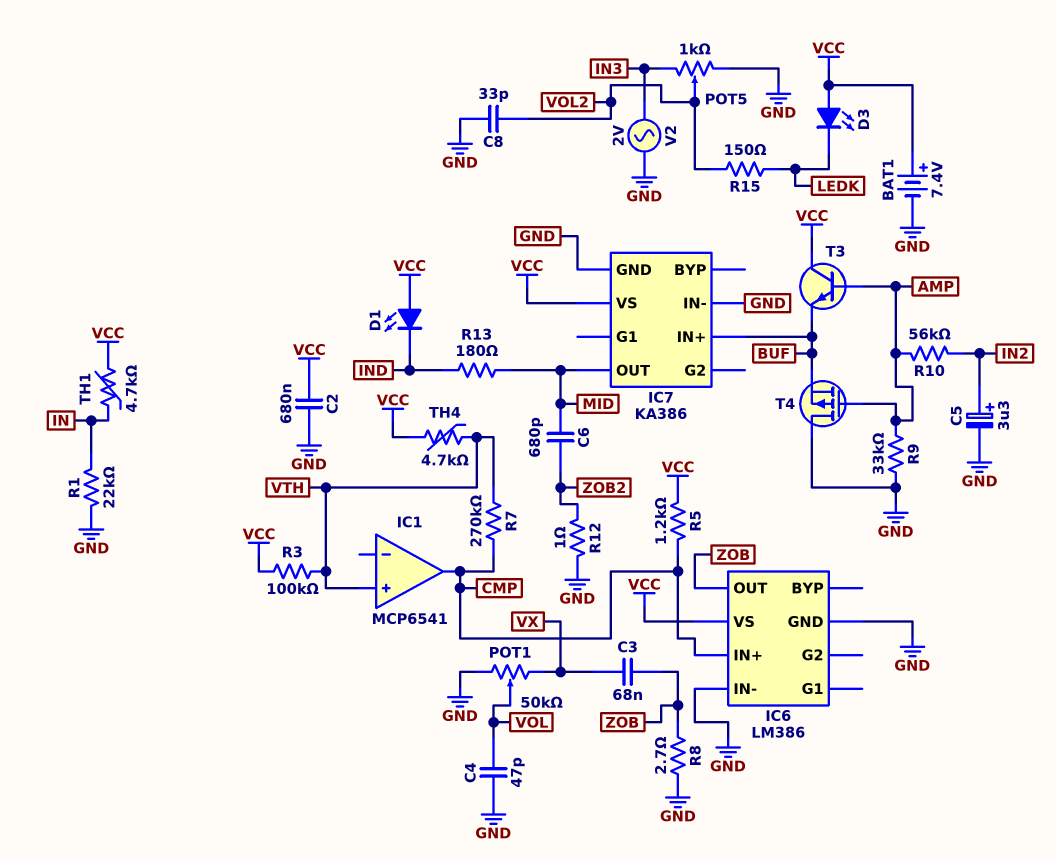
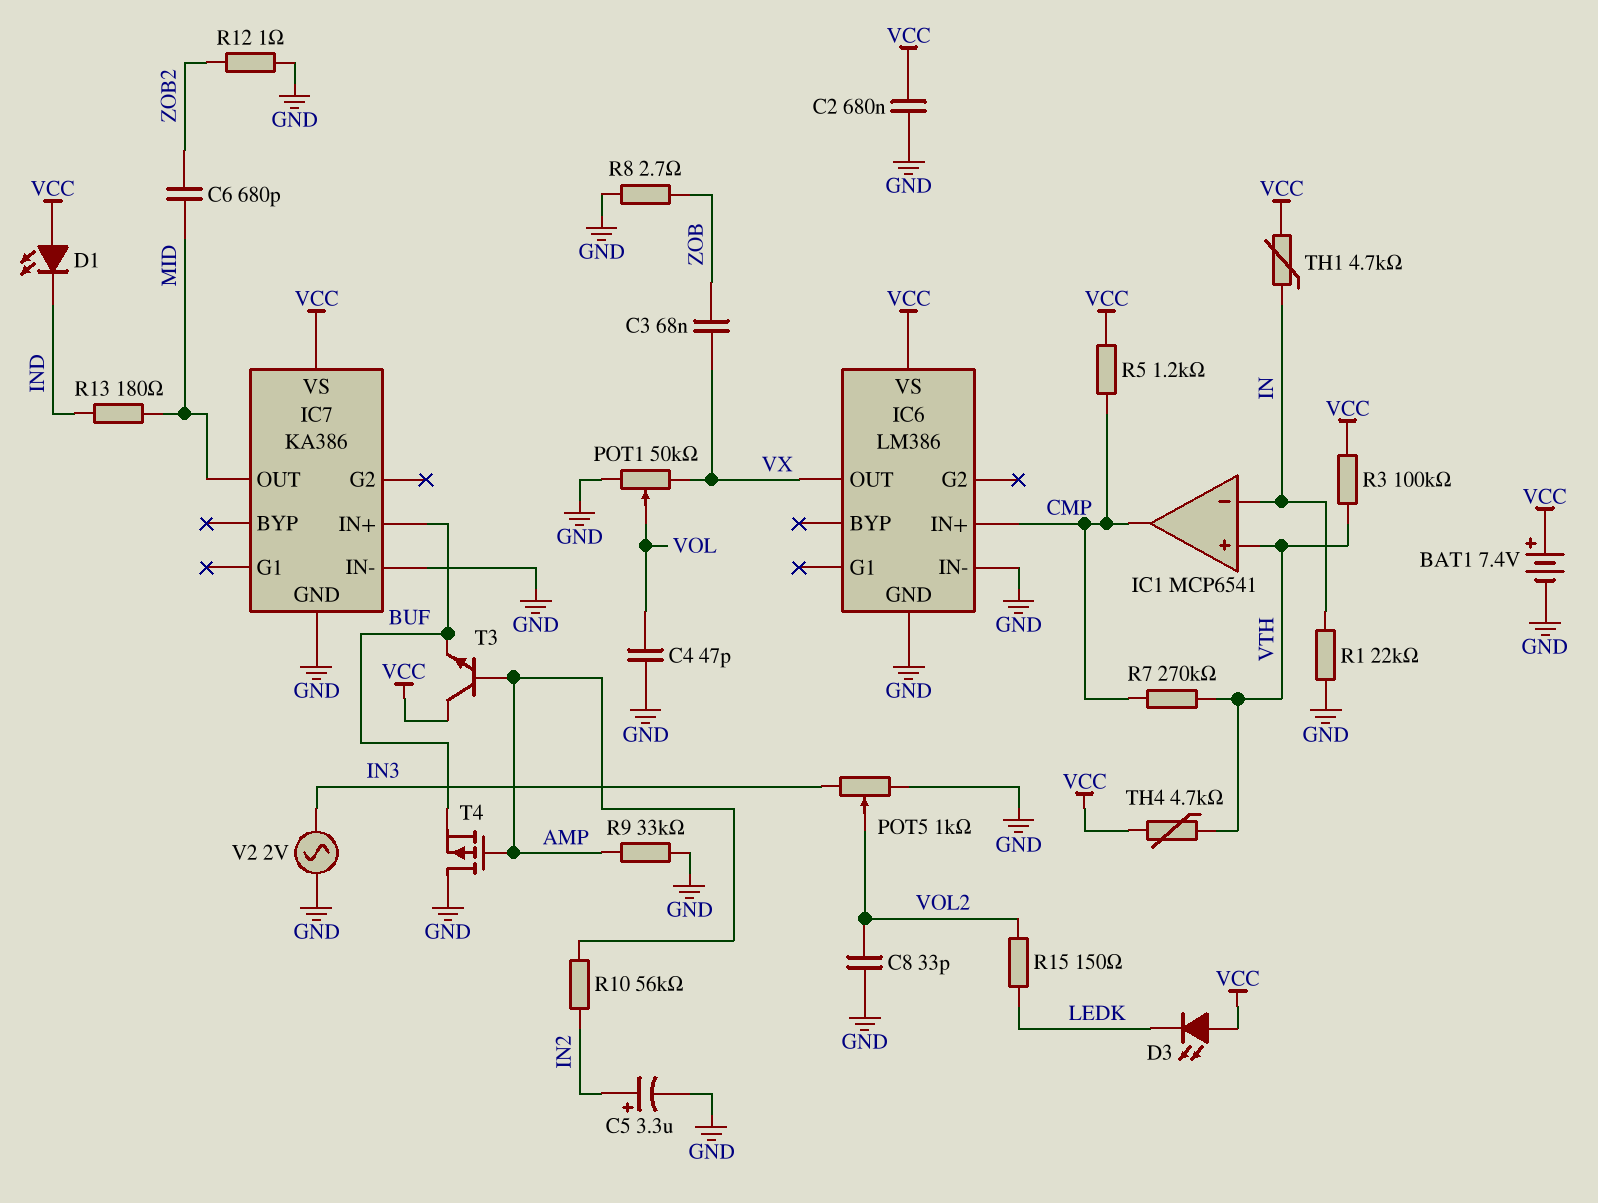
IC1 pin in-: none -> IN
IC6 pin OUT: ZOB -> VX

